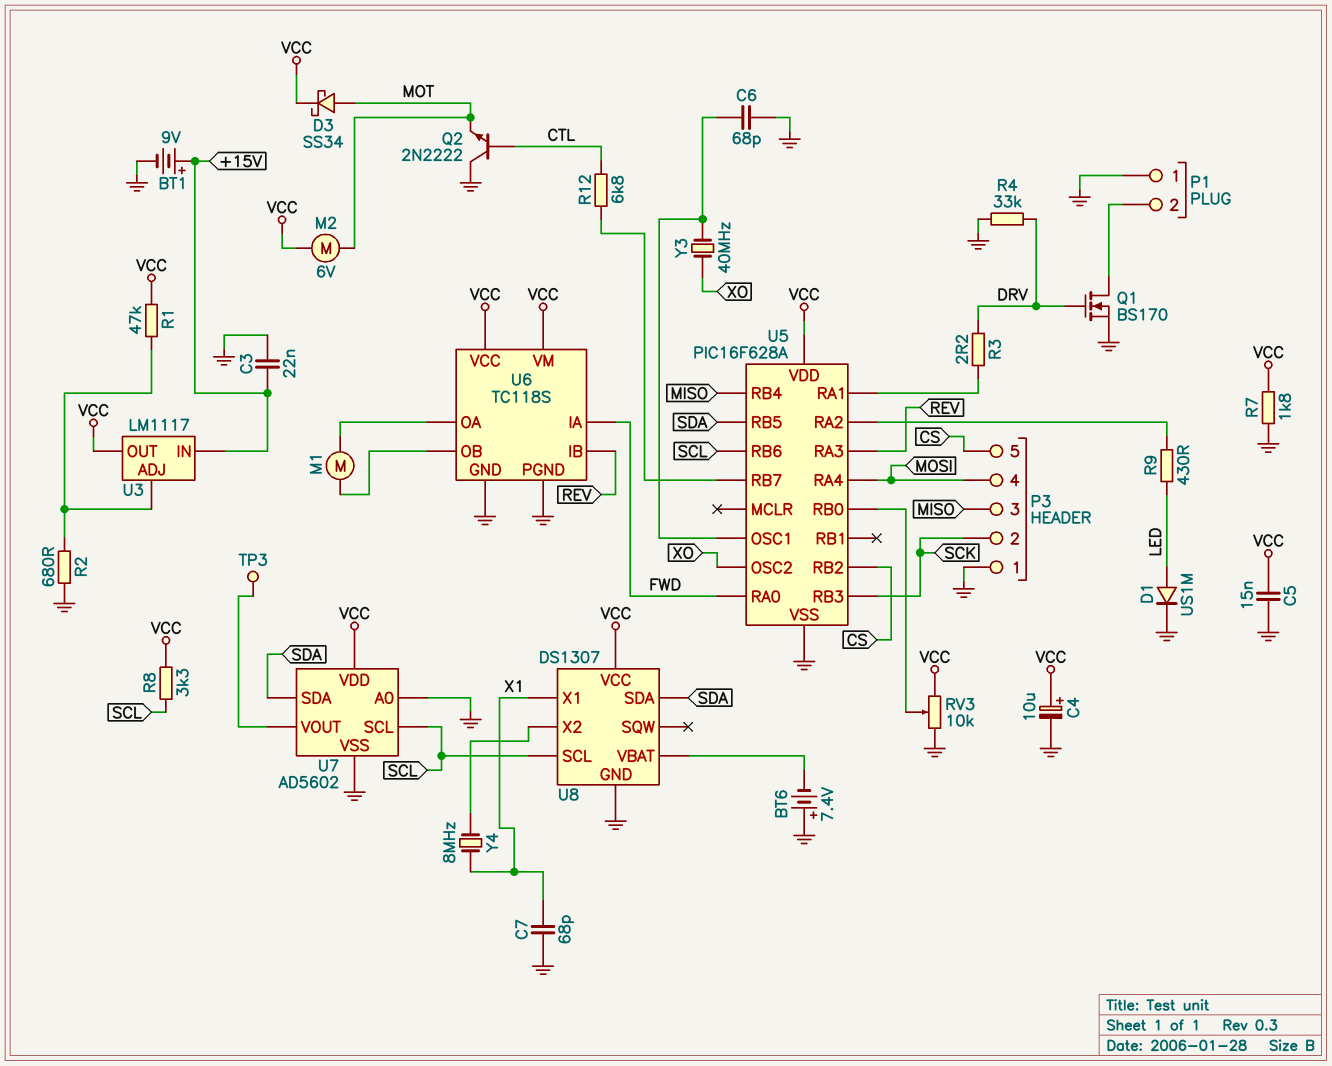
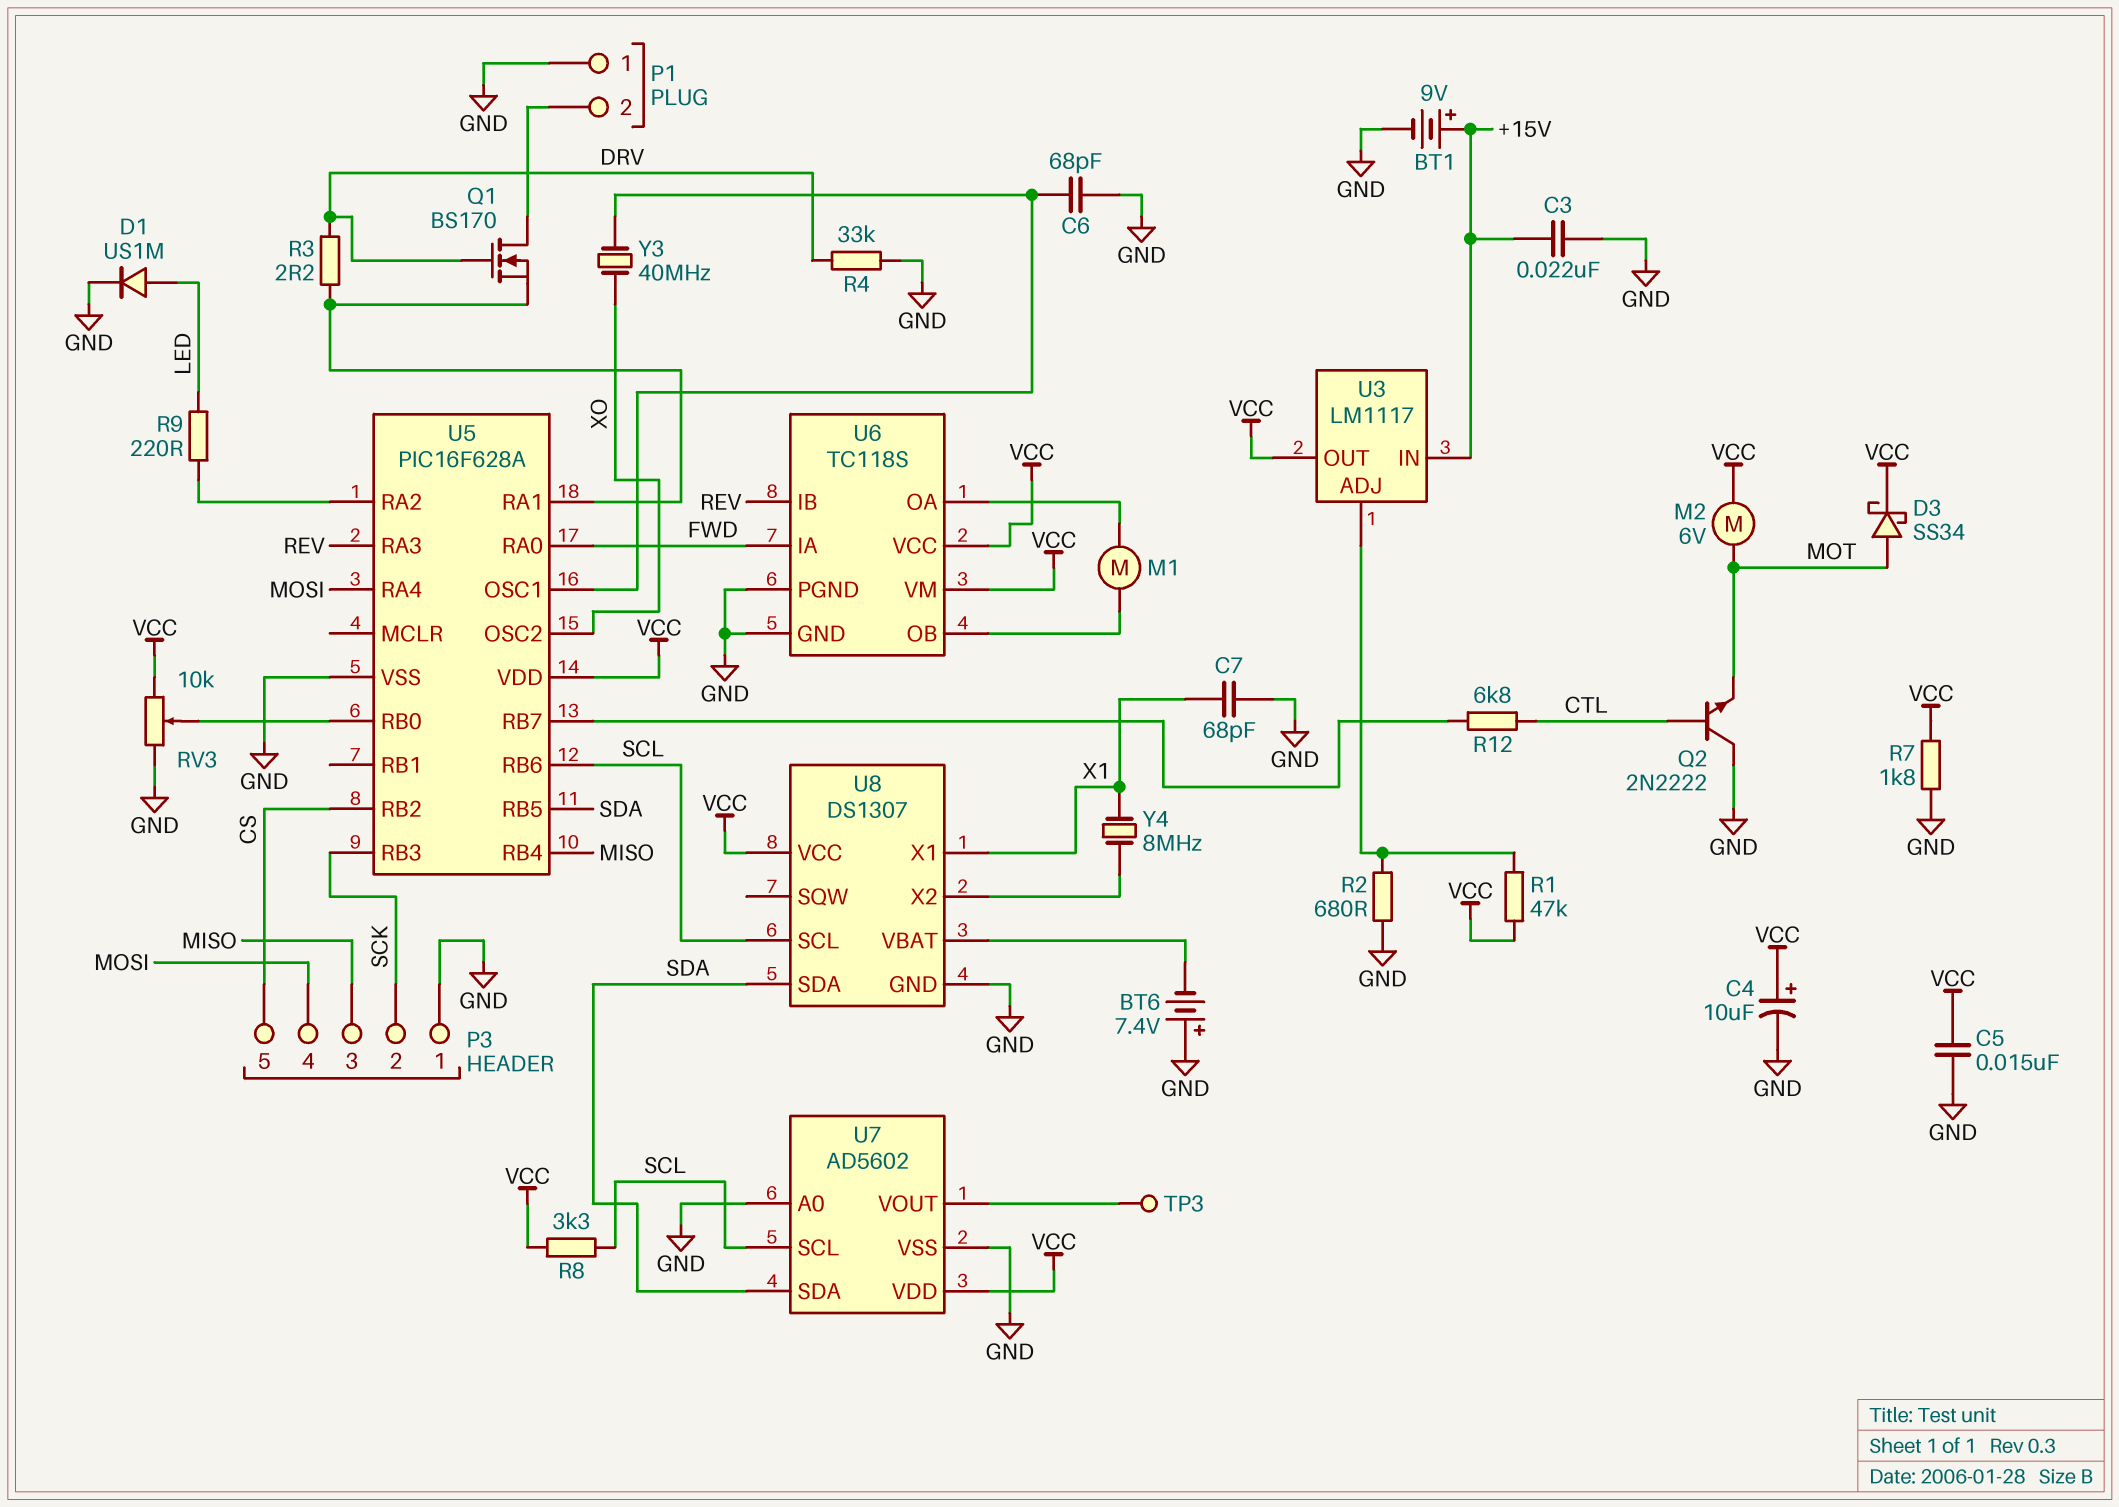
Q1: NMOS BS170 (G DRV, D P1/2, S GND) -> NMOS BS170 (G DRV, D P1/2, S U5/RA1)
R9: 430 (LED, U5/RA2) -> 220 (LED, U5/RA2)

